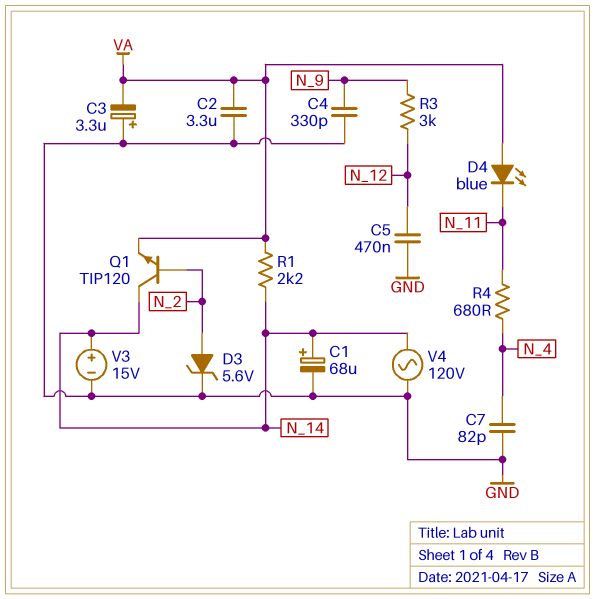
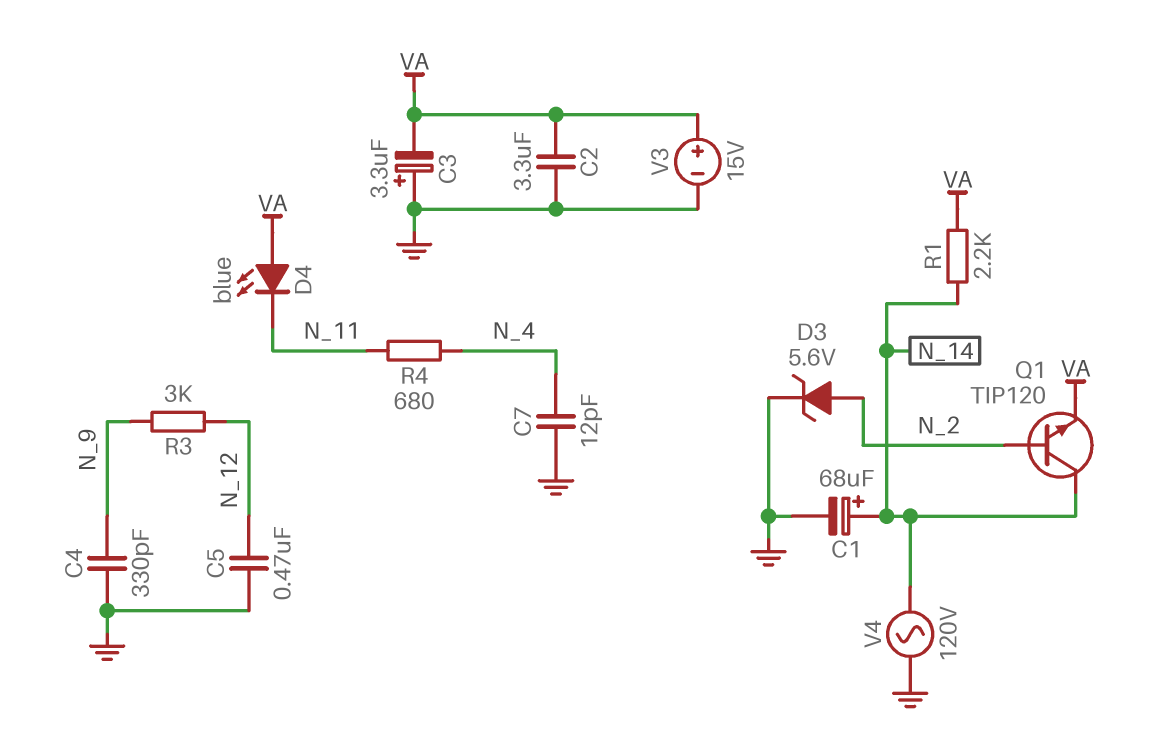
C7: 82pF (GND, N_4) -> 12pF (GND, N_4)
V3: 15V (plus N_14, minus GND) -> 15V (plus VA, minus GND)

